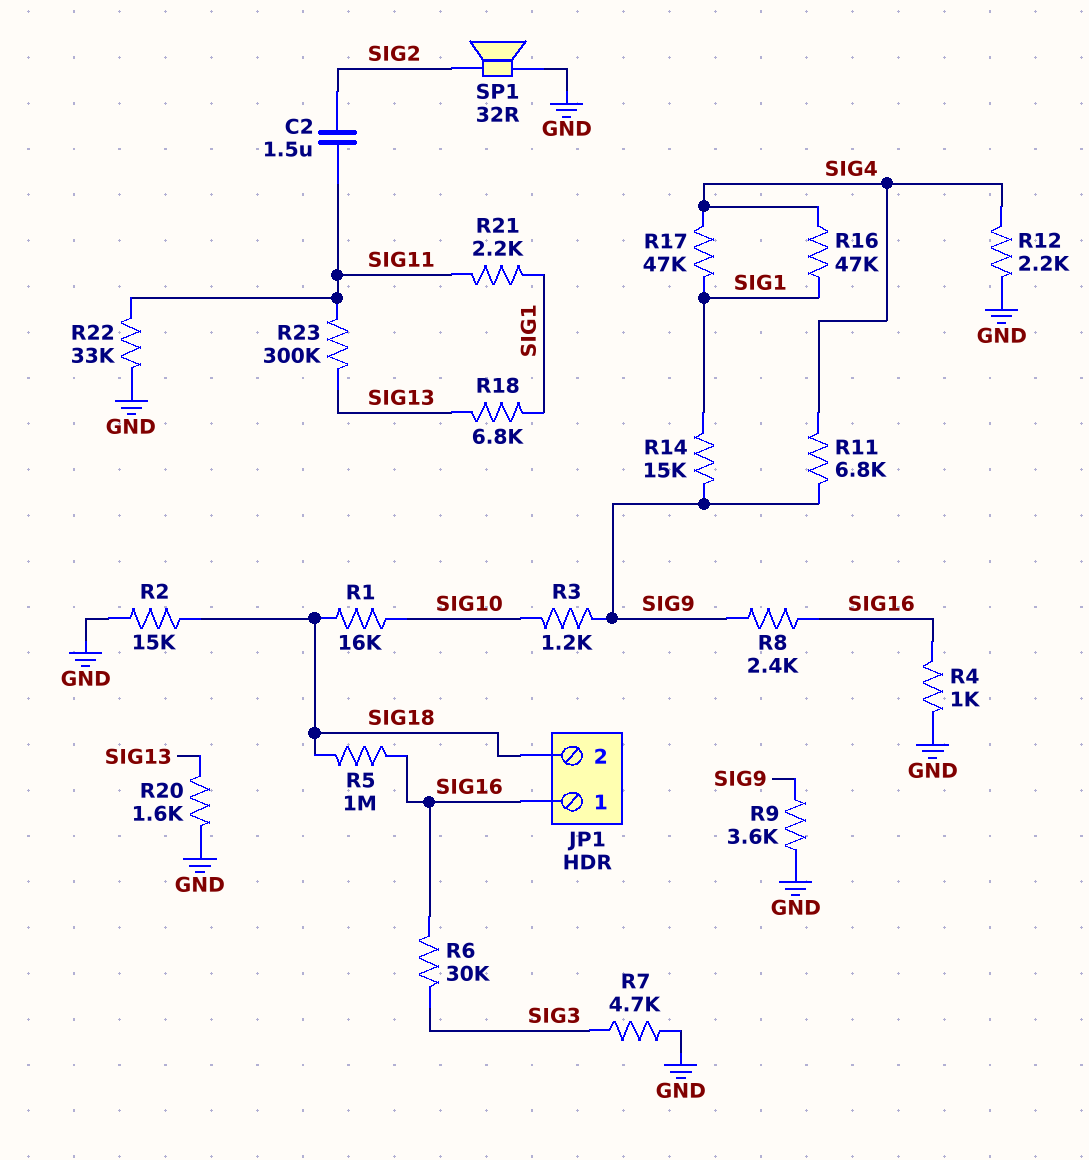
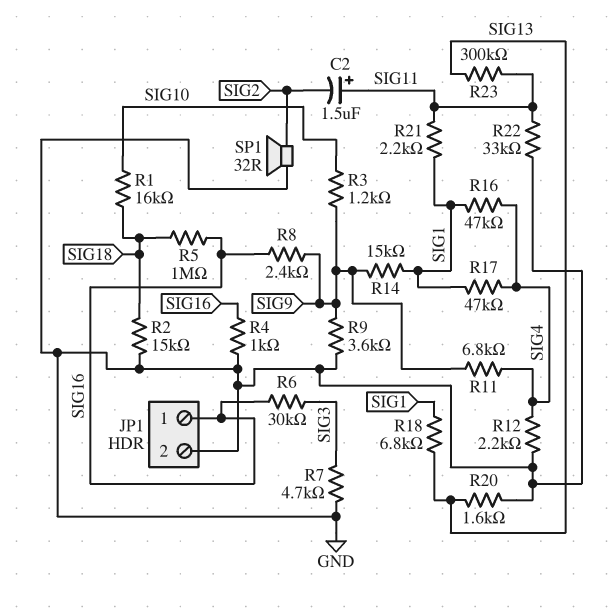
C2: 1.5uF (SIG2, SIG11) -> 1.5uF (plus SIG11, minus SIG2)
JP1 pin 2: SIG18 -> GND

